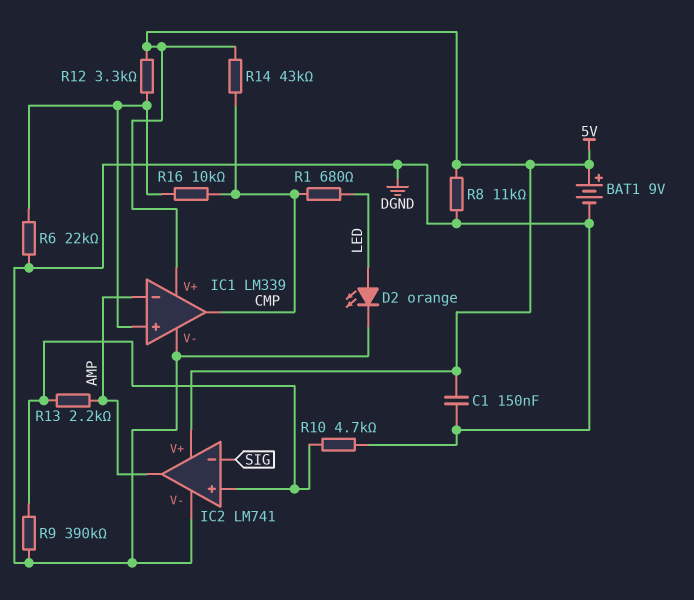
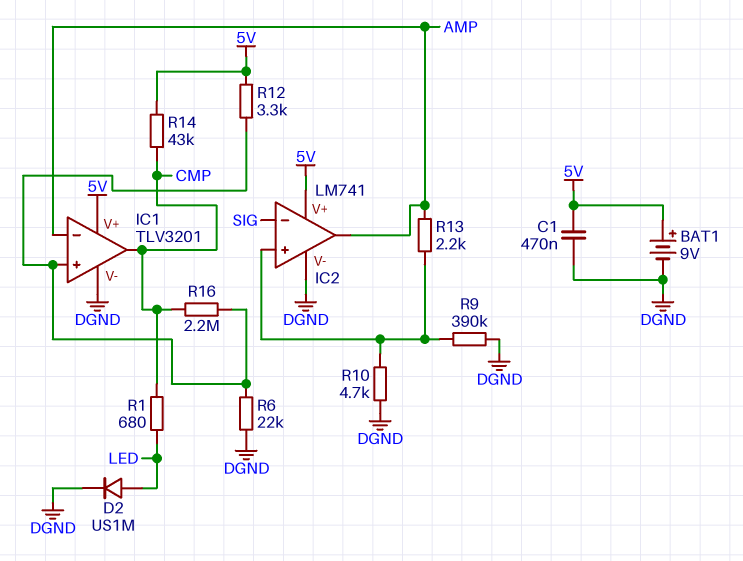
C1: 150nF (5V, DGND) -> 470nF (5V, DGND)
D2: LED orange (A LED, K DGND) -> diode US1M (A LED, K DGND)
IC1: LM339 -> TLV3201
R8: 11k (5V, DGND) -> none
R16: 10k (CMP, IC1/in+) -> 2.2M (CMP, IC1/in+)

